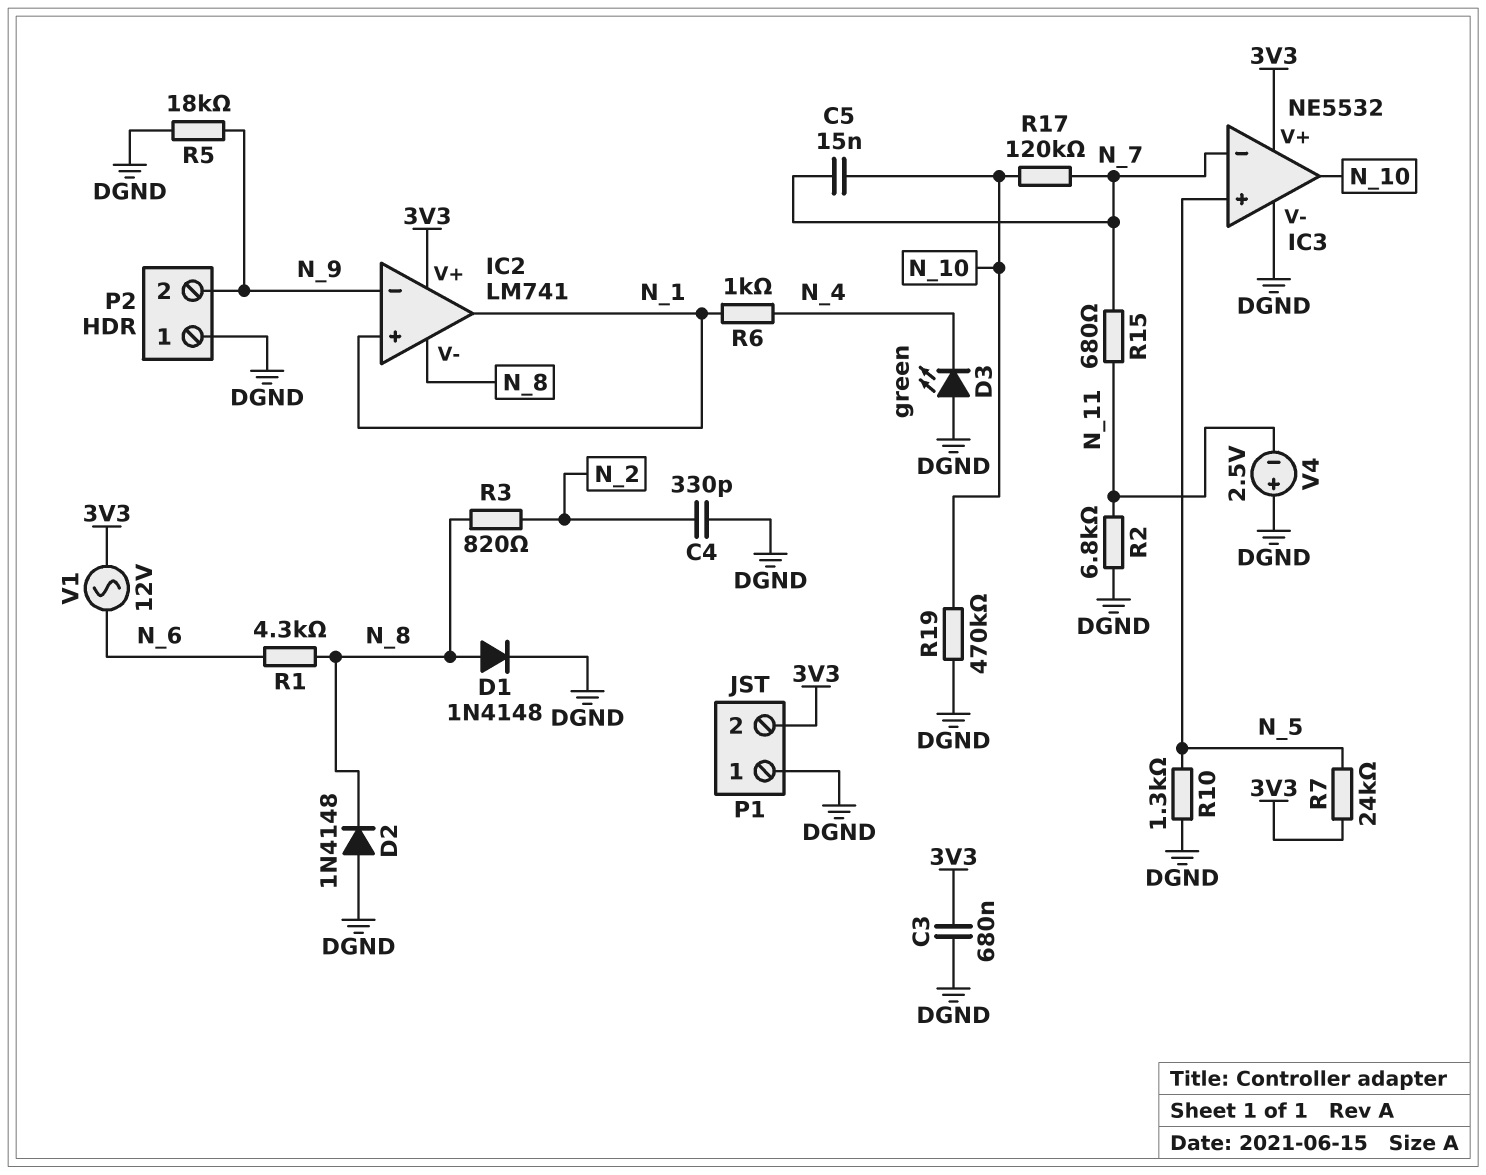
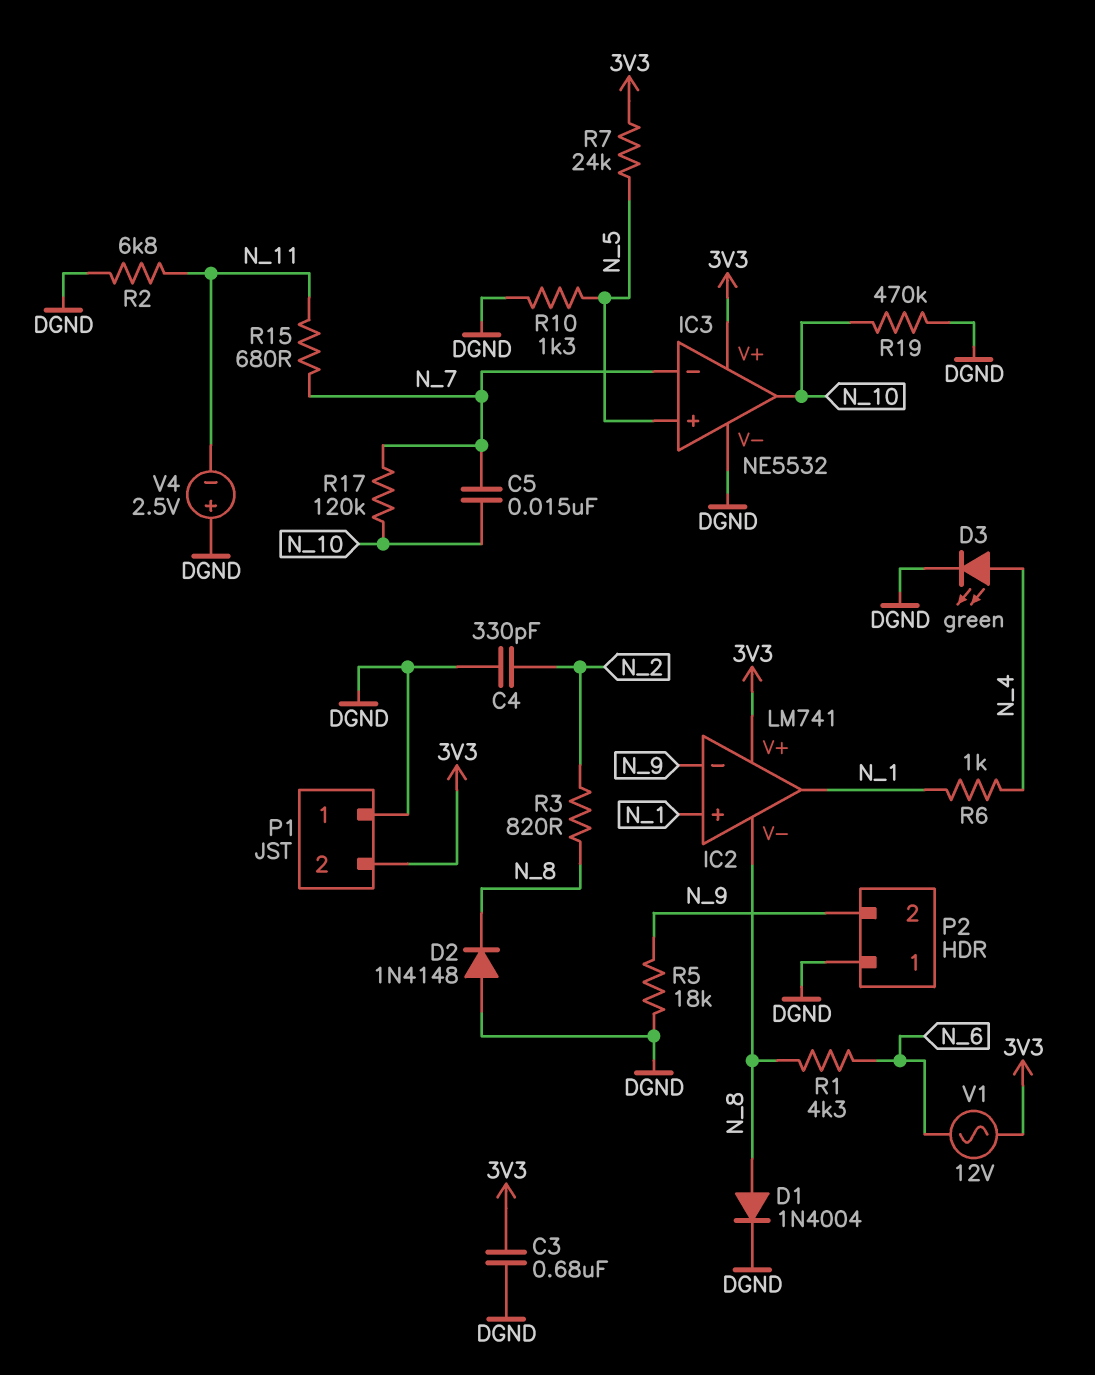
D1: diode 1N4148 (A N_8, K DGND) -> diode 1N4004 (A N_8, K DGND)
D3: LED green (A DGND, K N_4) -> LED green (A N_4, K DGND)

